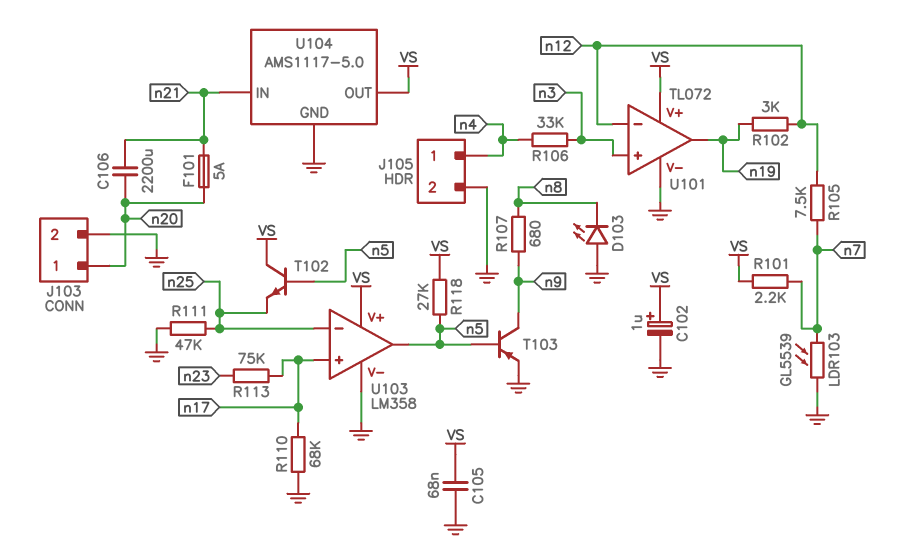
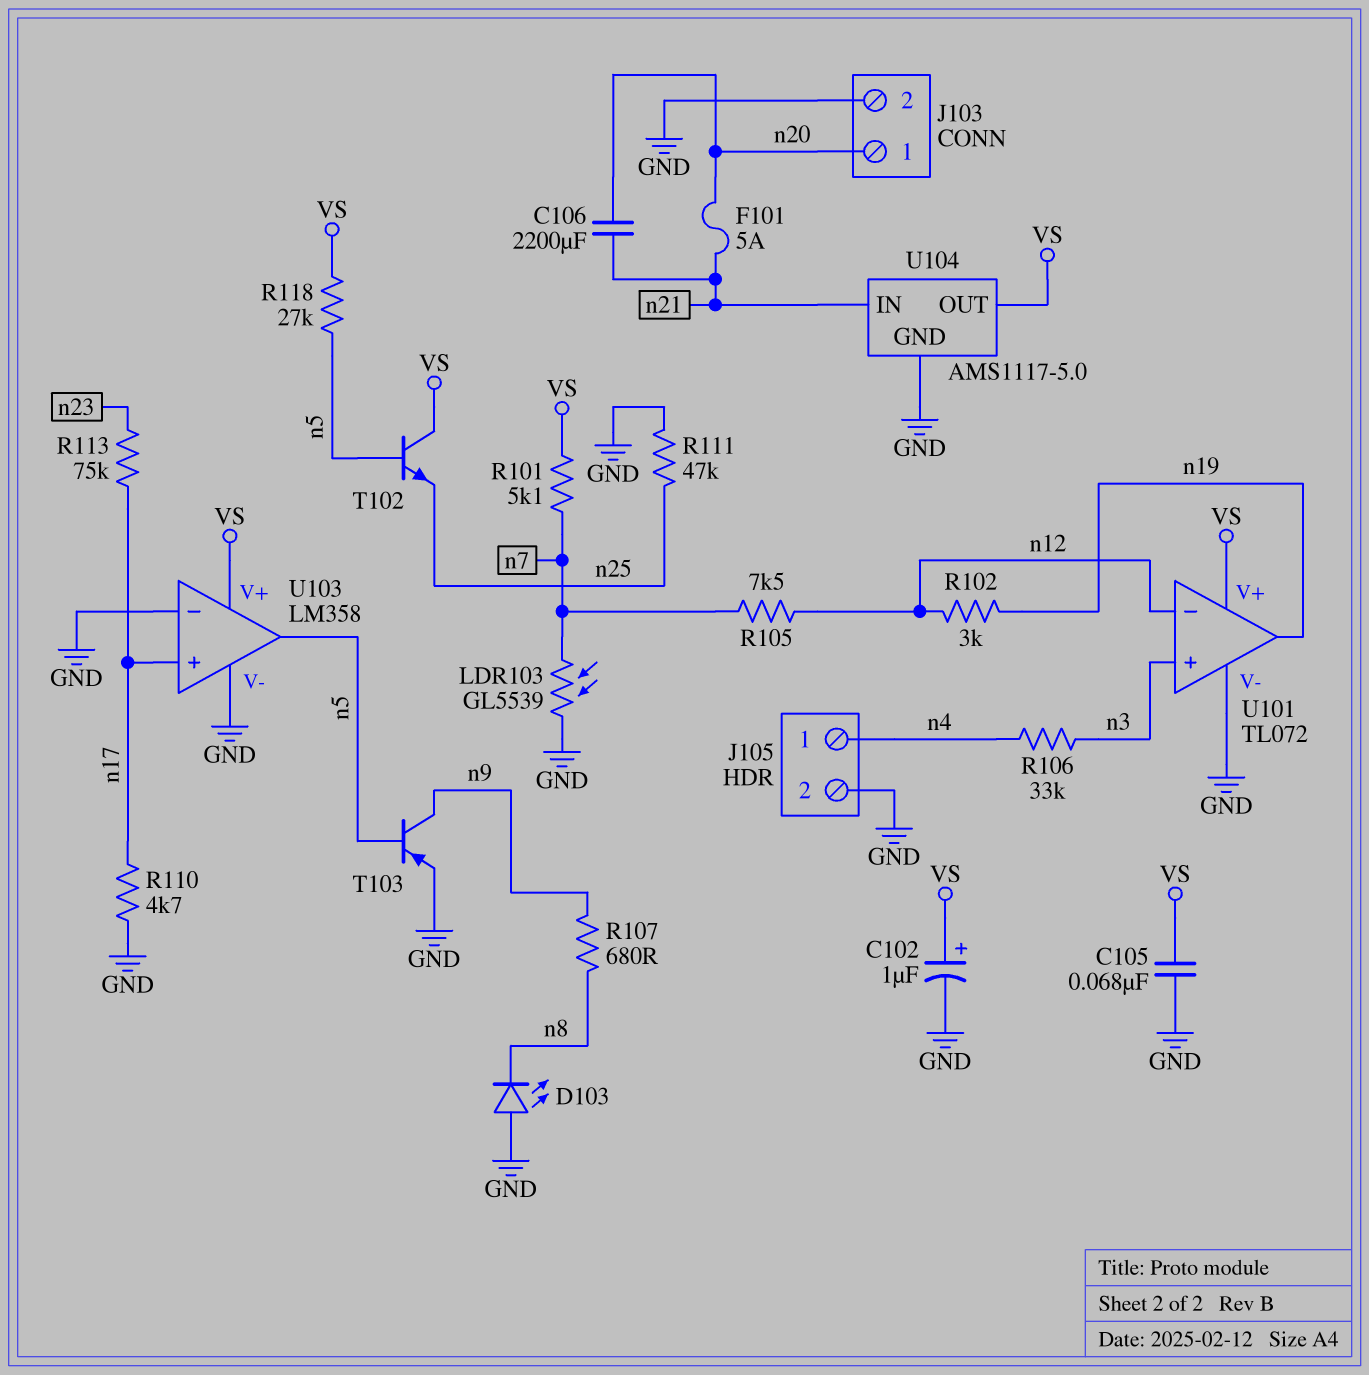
R101: 2.2k (VS, n7) -> 5.1k (VS, n7)
R110: 68k (GND, n17) -> 4.7k (GND, n17)
U103 pin in-: n25 -> GND

